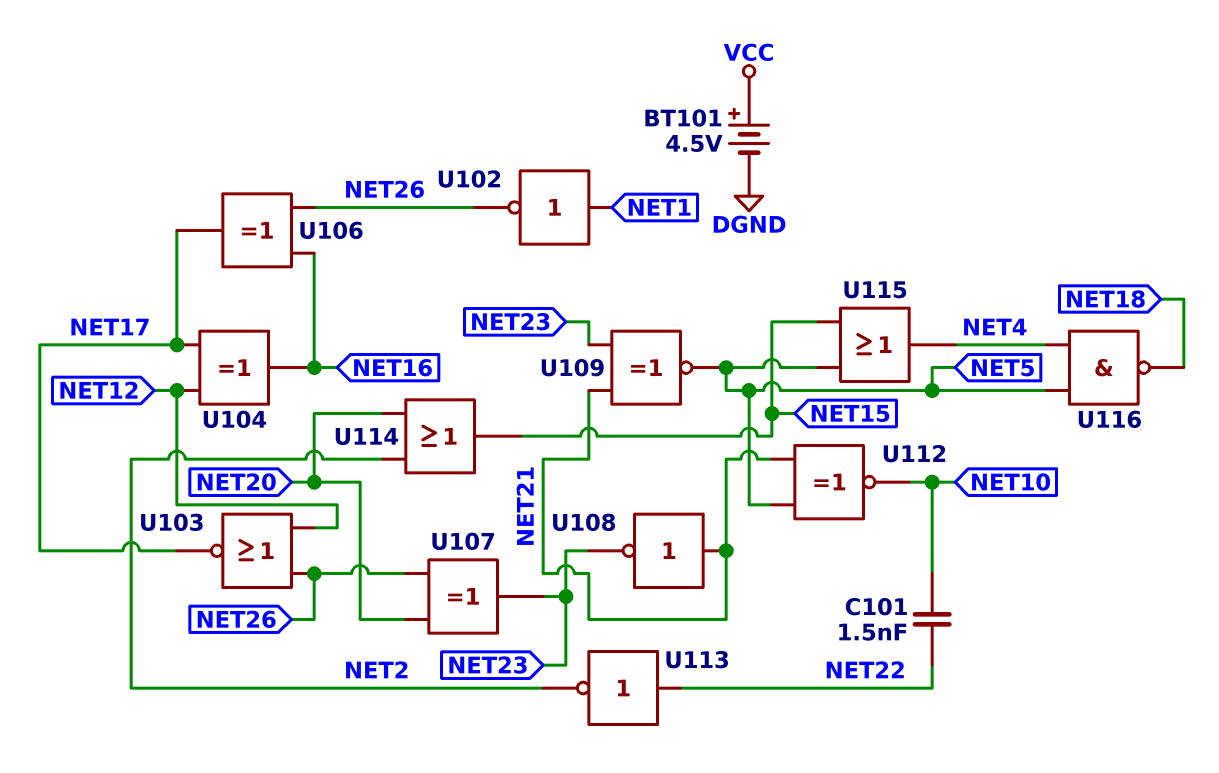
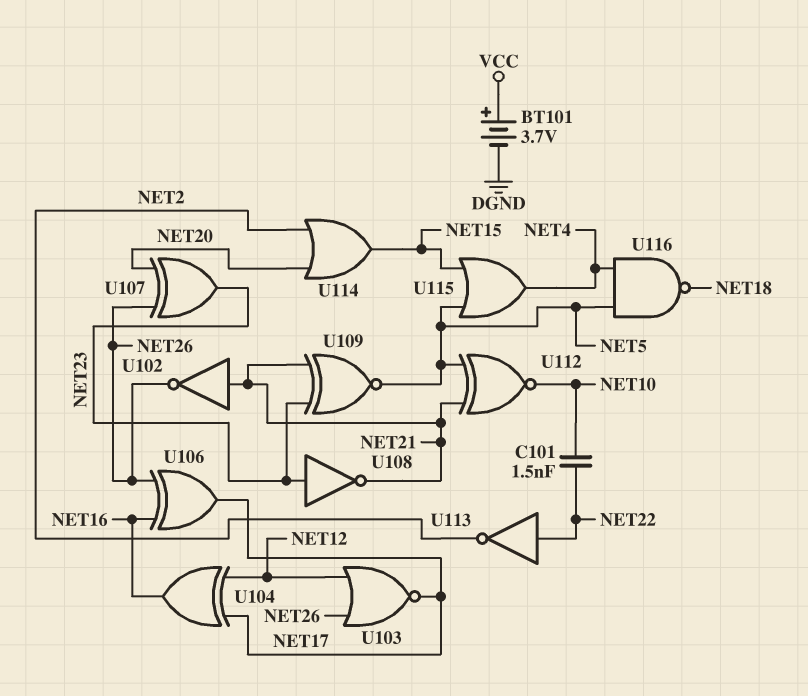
BT101: 4.5V (plus VCC, minus DGND) -> 3.7V (plus VCC, minus DGND)
U102: NOT (in NET1, out NET26) -> NOT (in NET21, out NET26)
U108: NOT (in NET21, out NET23) -> NOT (in NET23, out NET21)

